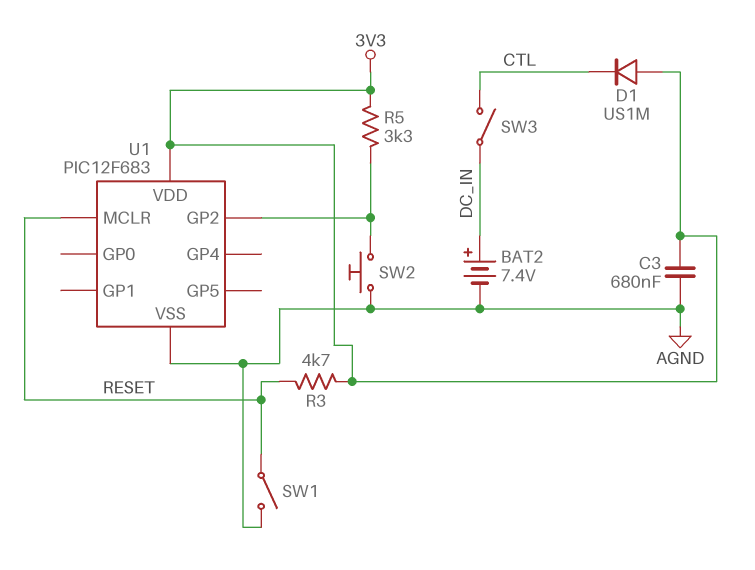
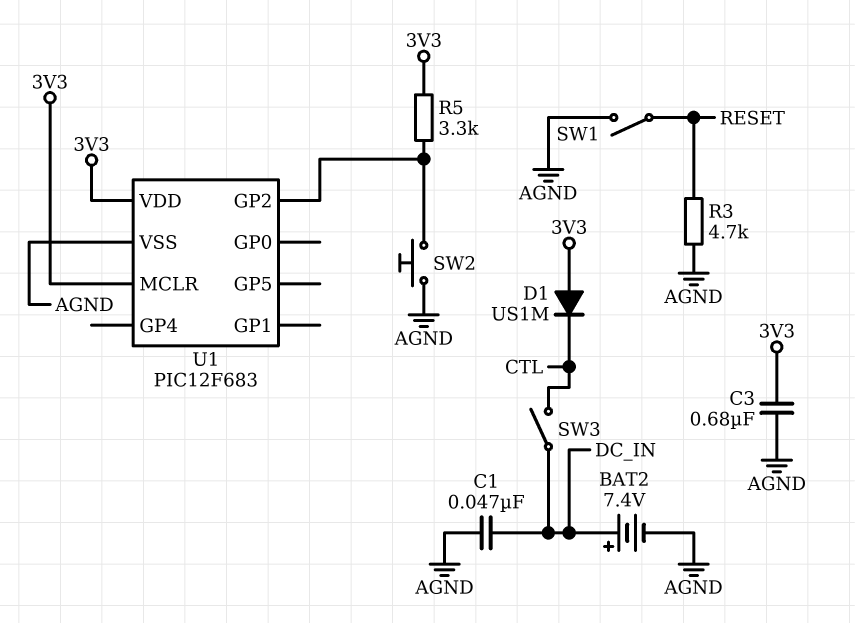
C1: none -> 47nF (AGND, DC_IN)
R3: 4.7k (3V3, RESET) -> 4.7k (AGND, RESET)
U1 pin MCLR: RESET -> 3V3

